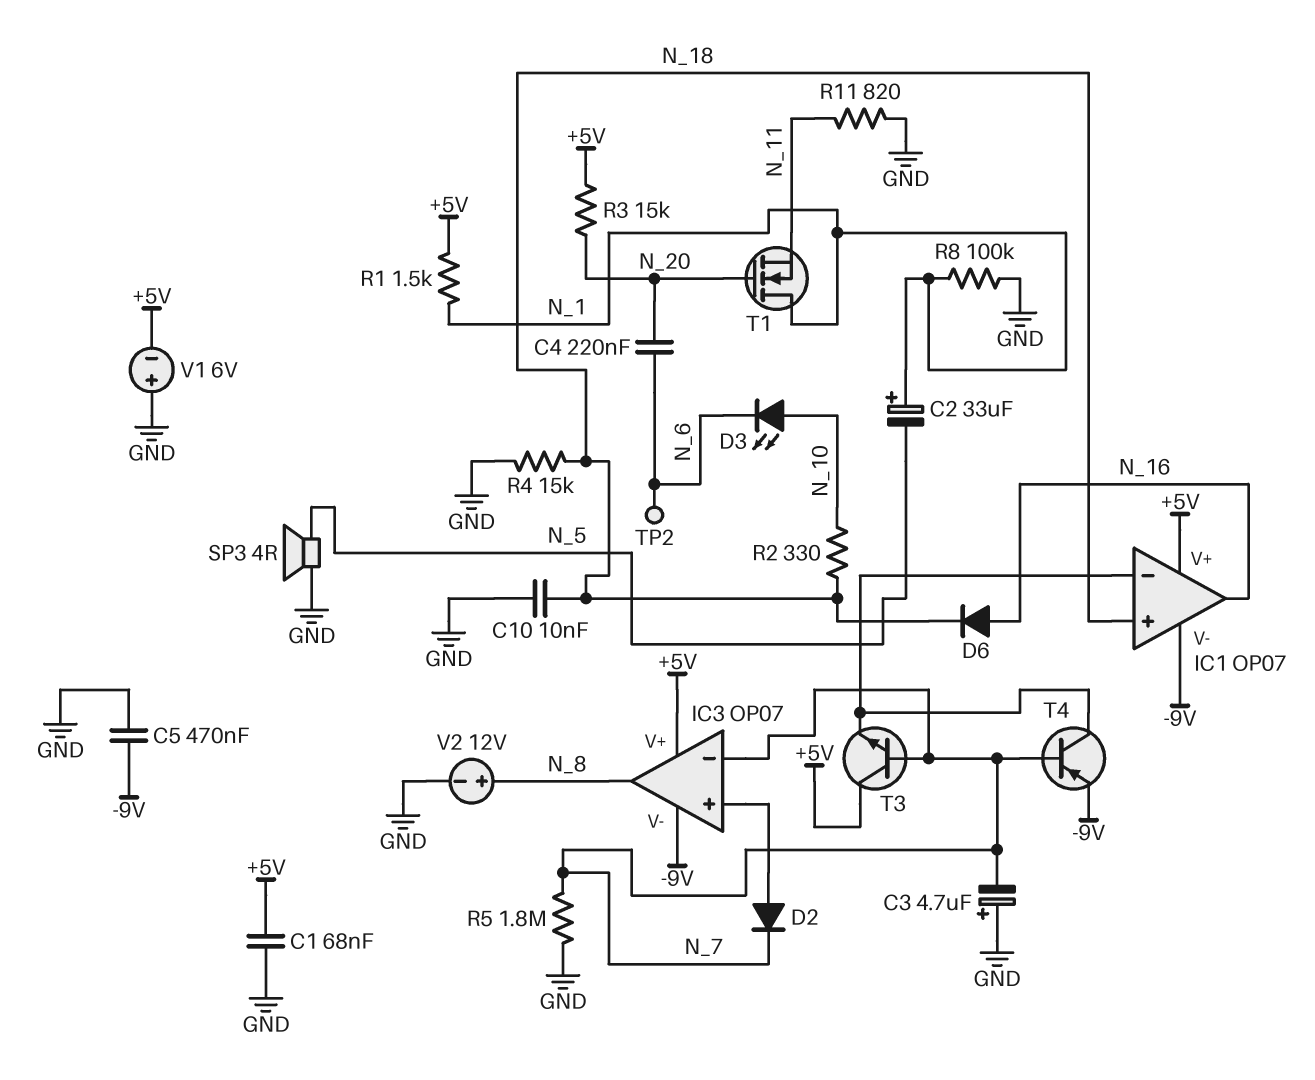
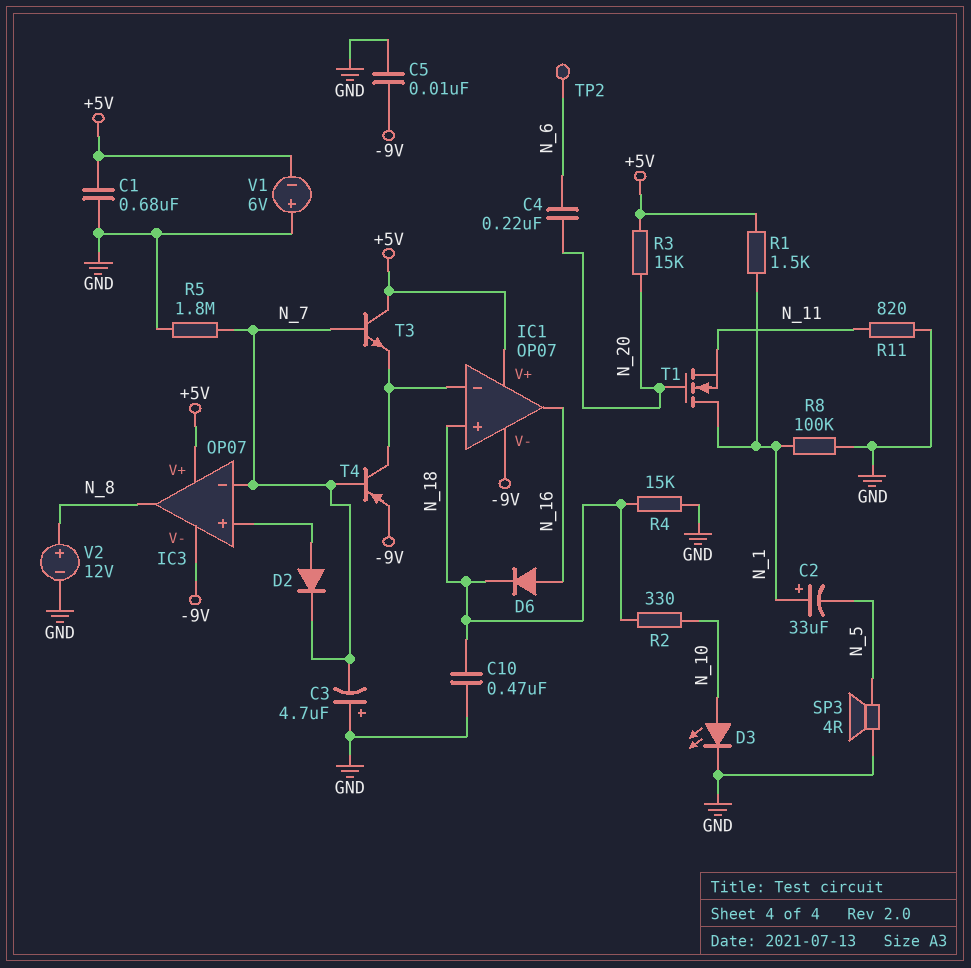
C1: 68nF (+5V, GND) -> 680nF (+5V, GND)
C5: 470nF (-9V, GND) -> 10nF (-9V, GND)
C10: 10nF (GND, N_18) -> 470nF (GND, N_18)
D3: LED (A N_10, K N_6) -> LED (A N_10, K GND)

